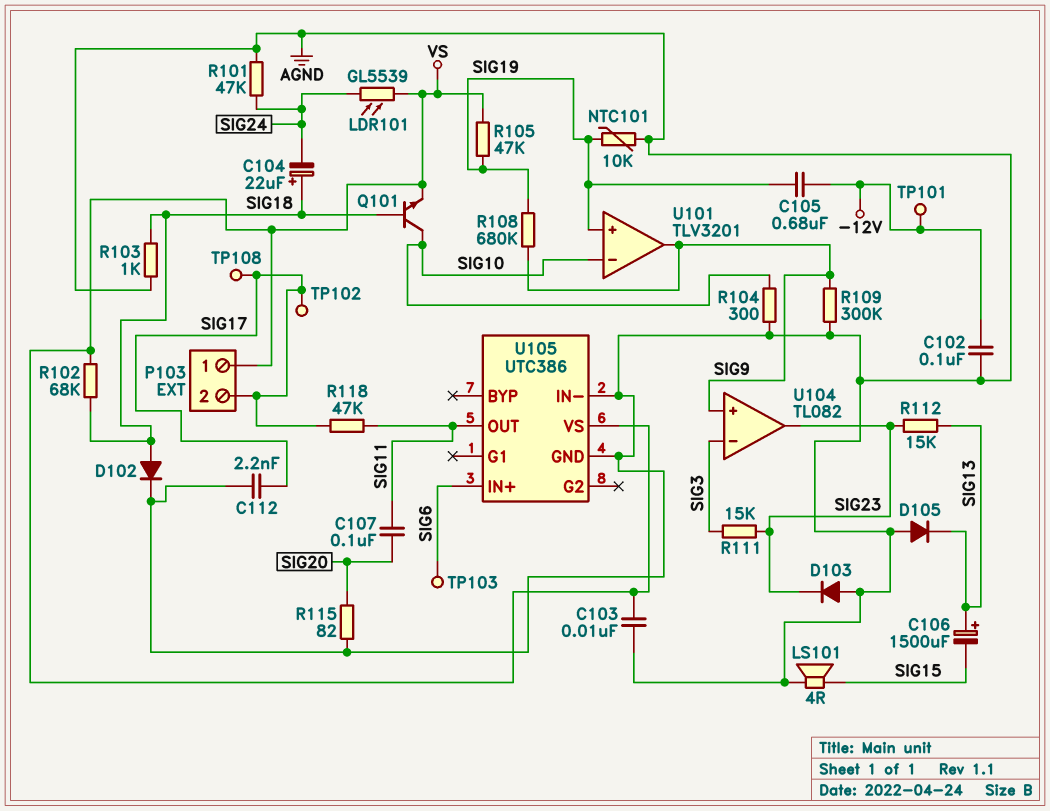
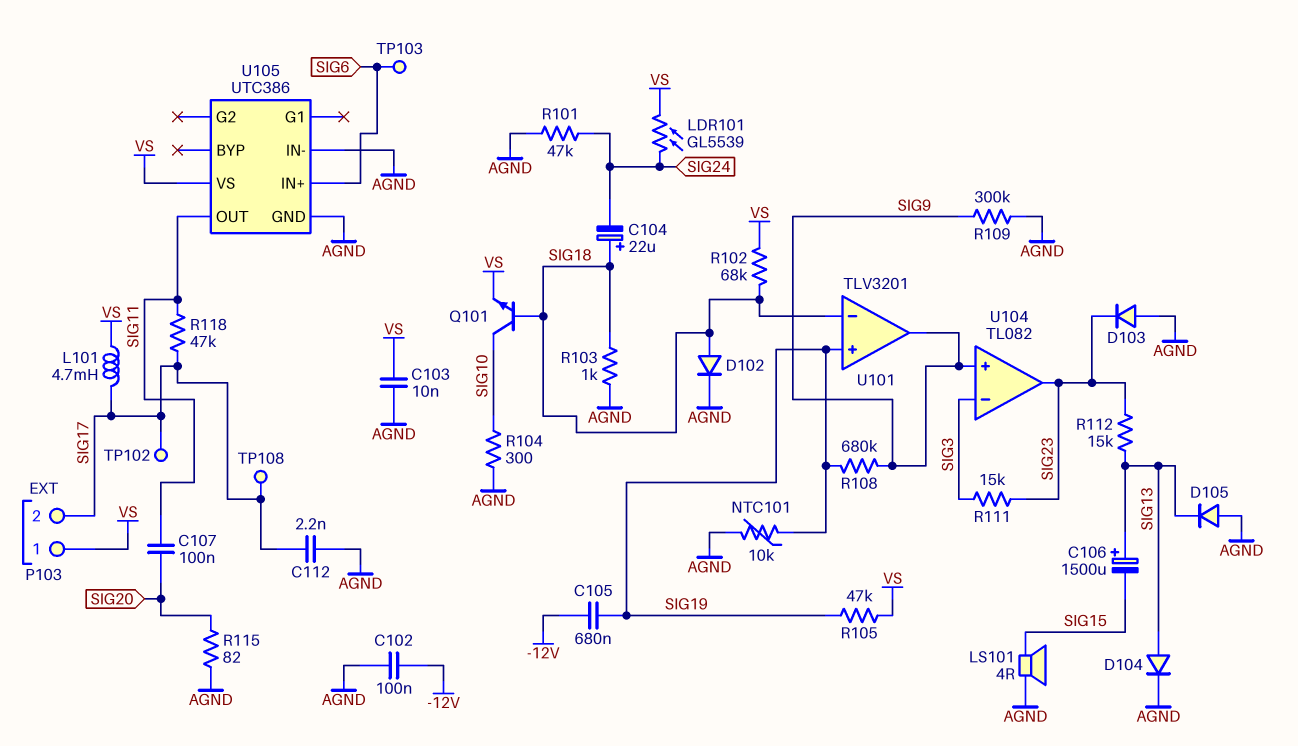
D104: none -> diode (A SIG13, K AGND)
L101: none -> 4.7mH (SIG17, VS)
TP101: test point (-12V) -> none
U101 pin in-: SIG10 -> SIG18

